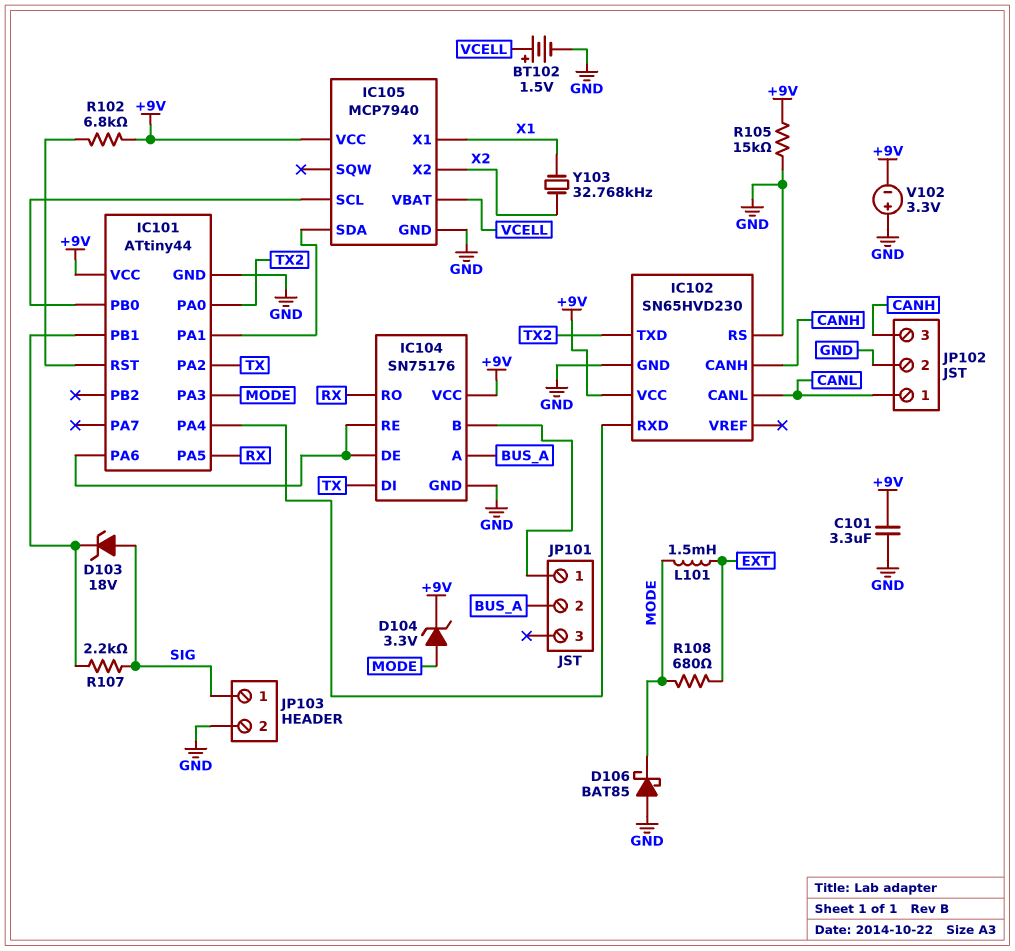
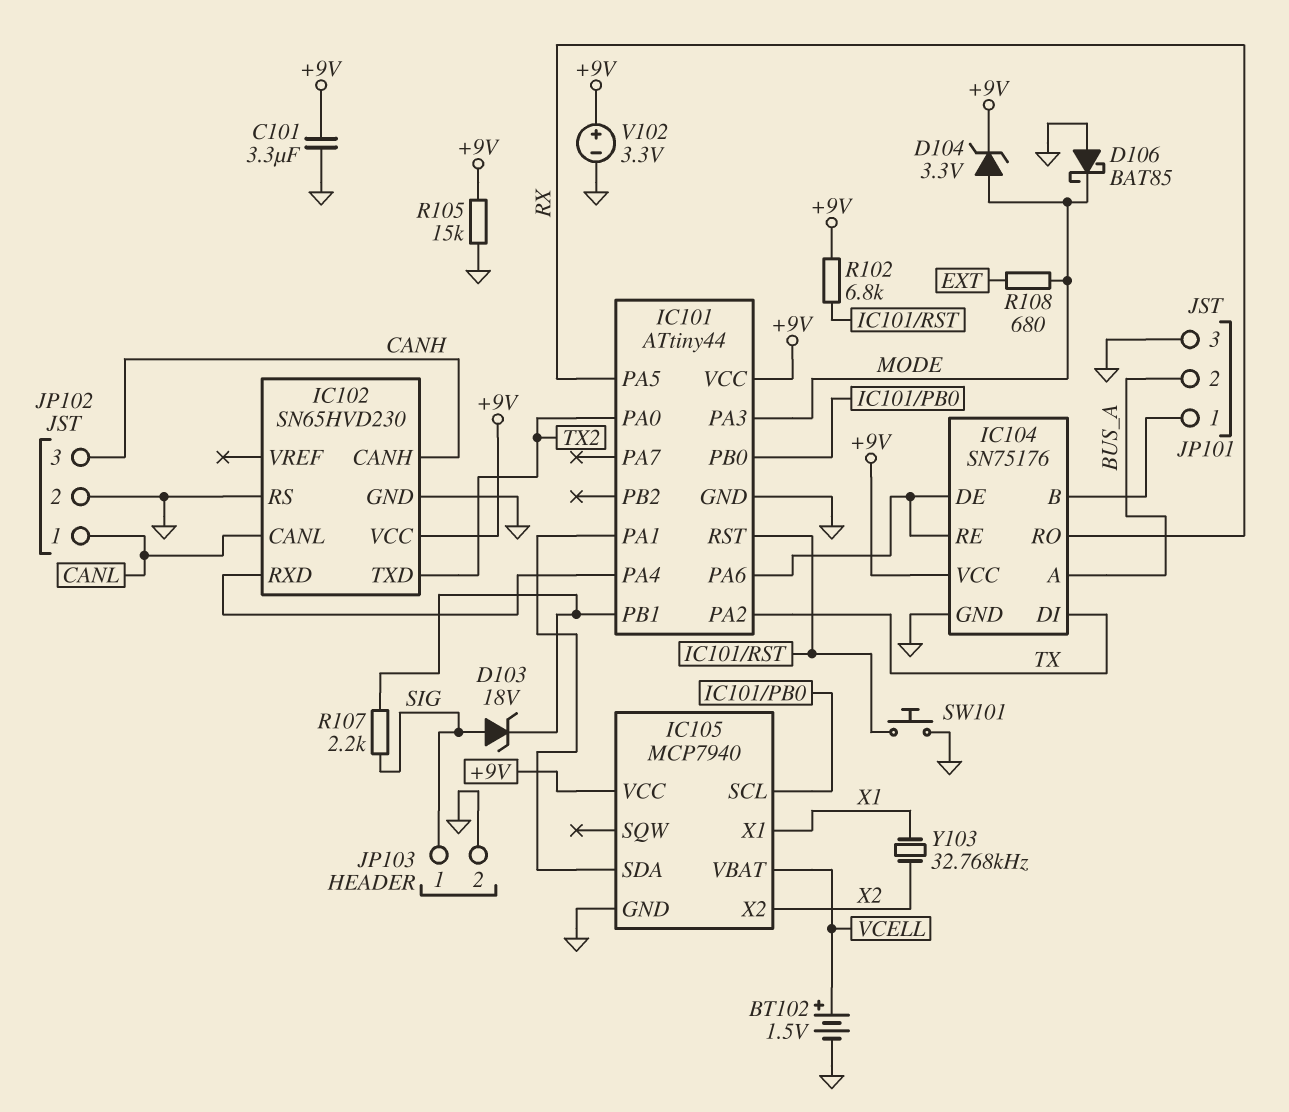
JP101 pin 3: none -> GND
L101: 1.5mH (EXT, MODE) -> none
SW101: none -> button (GND, IC101/RST)
V102: 3.3V (plus GND, minus +9V) -> 3.3V (plus +9V, minus GND)

